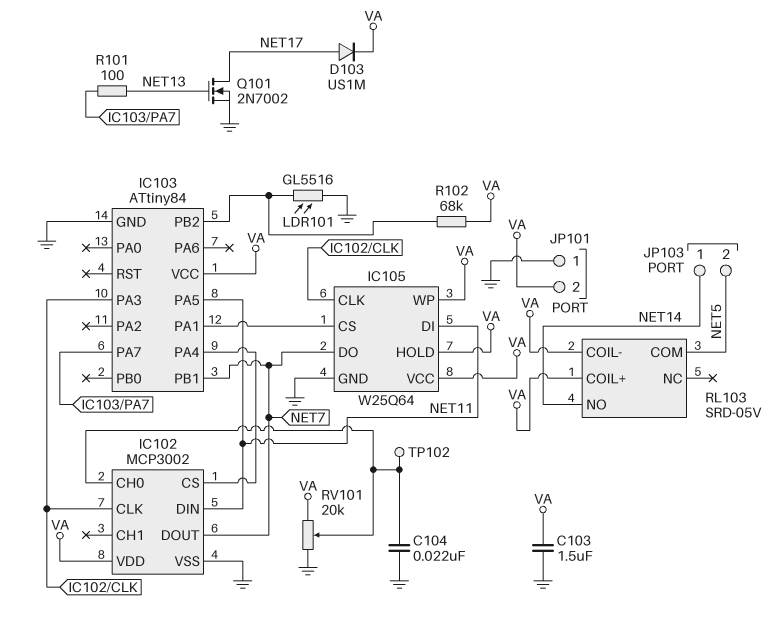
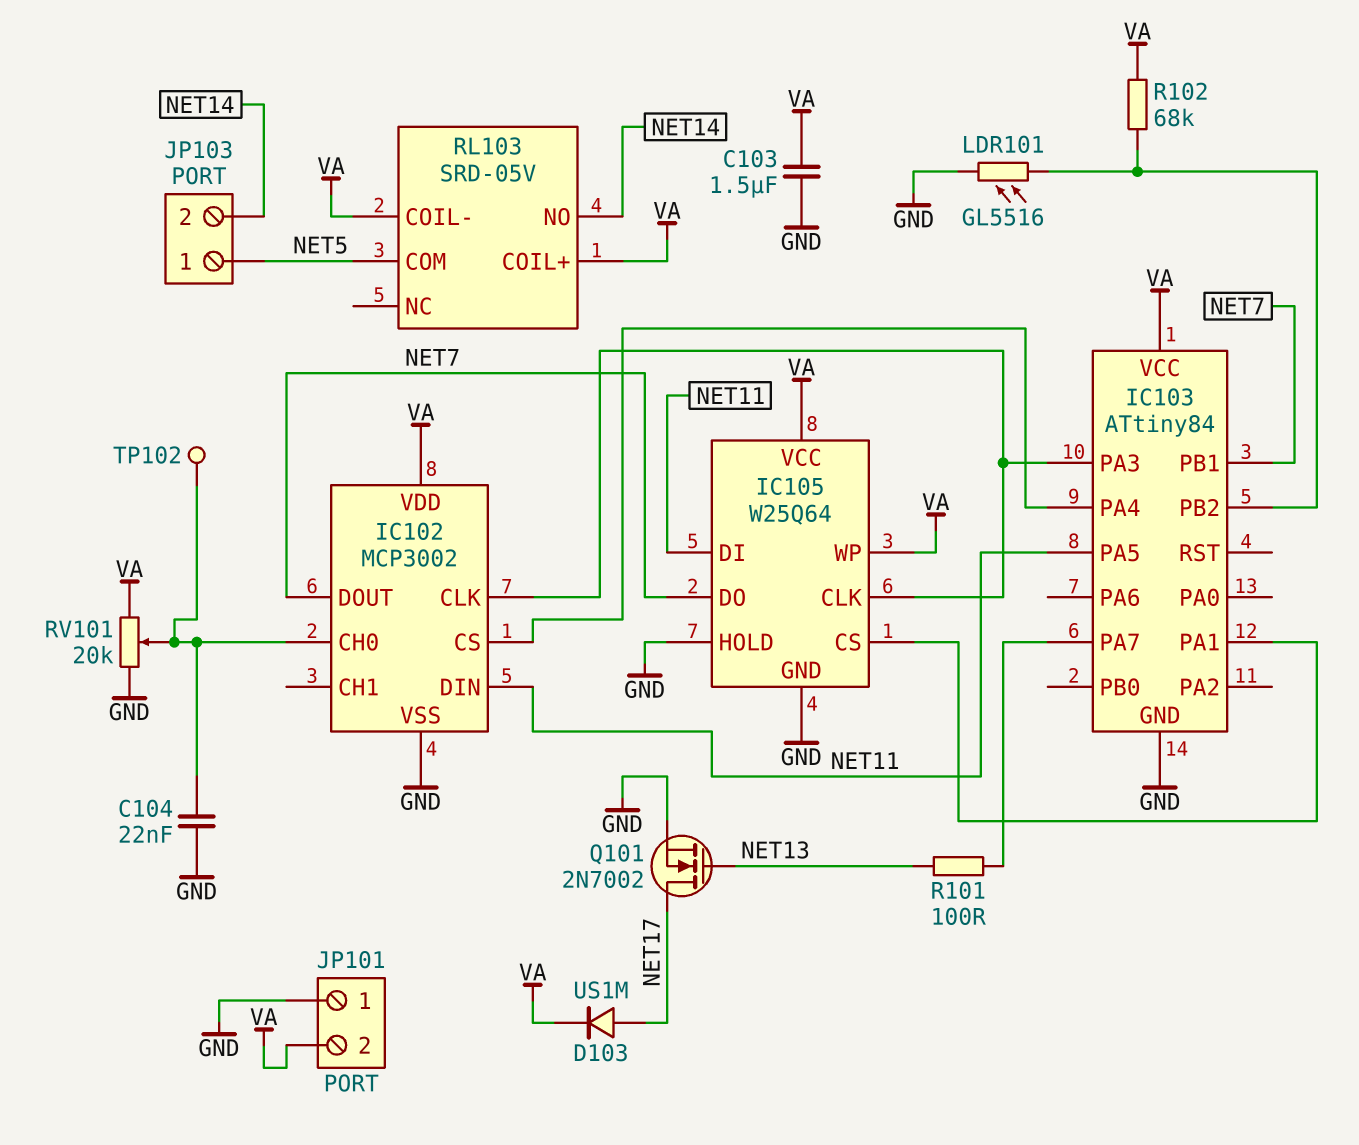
IC105 pin HOLD: VA -> GND
JP103 pin 1: NET14 -> NET5
JP103 pin 2: NET5 -> NET14

